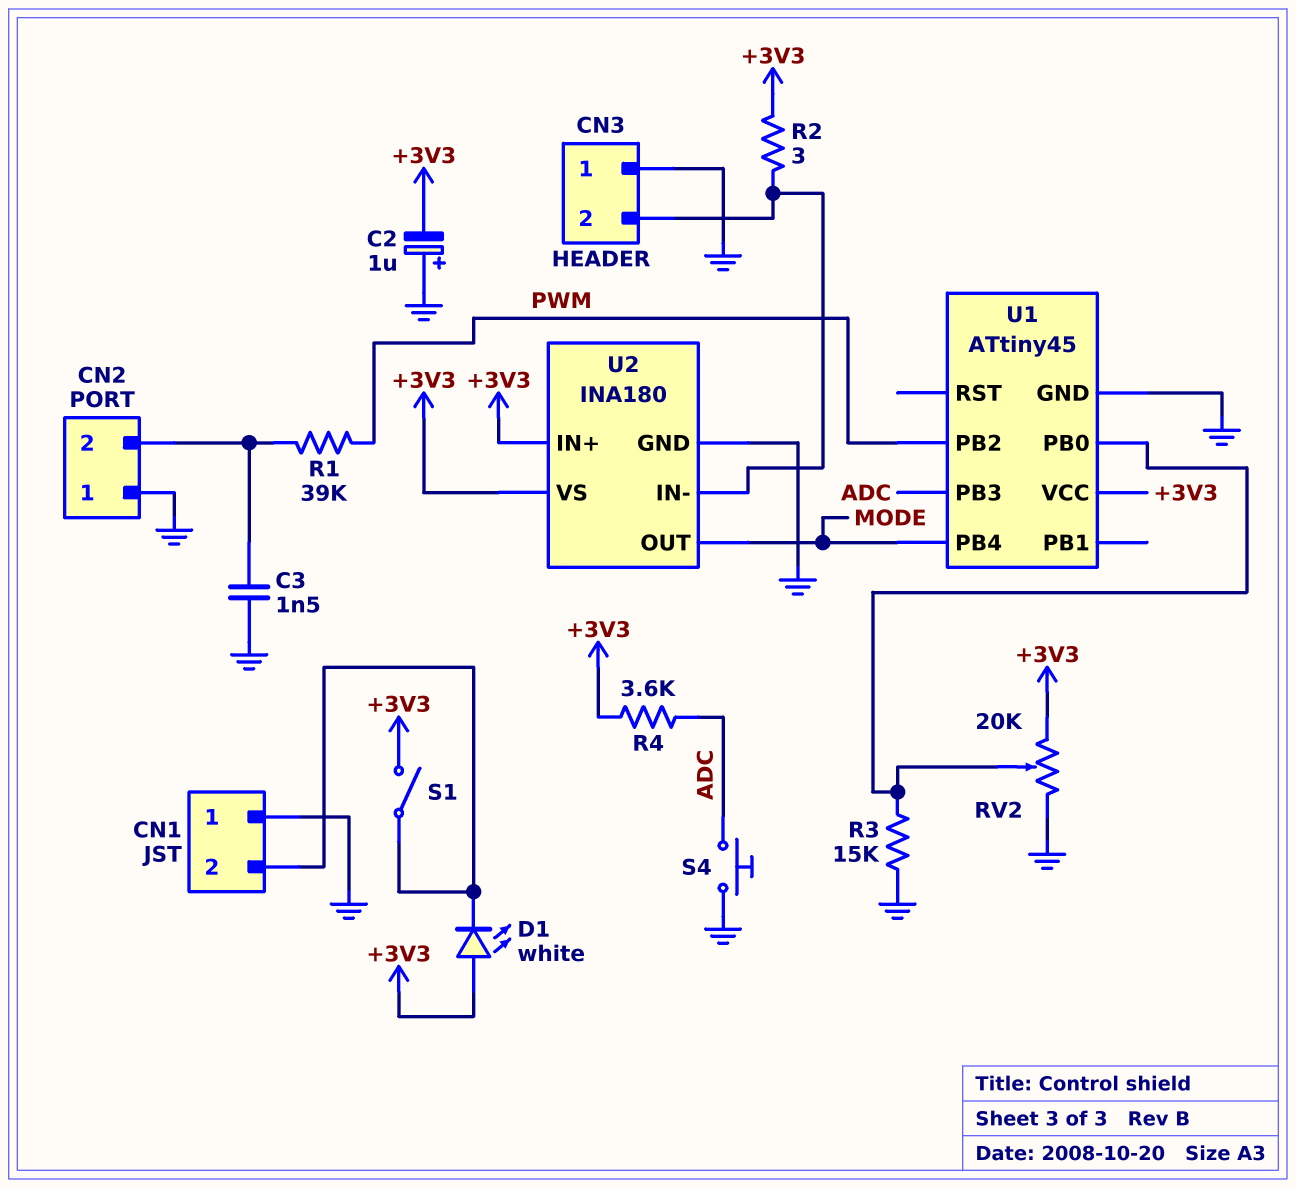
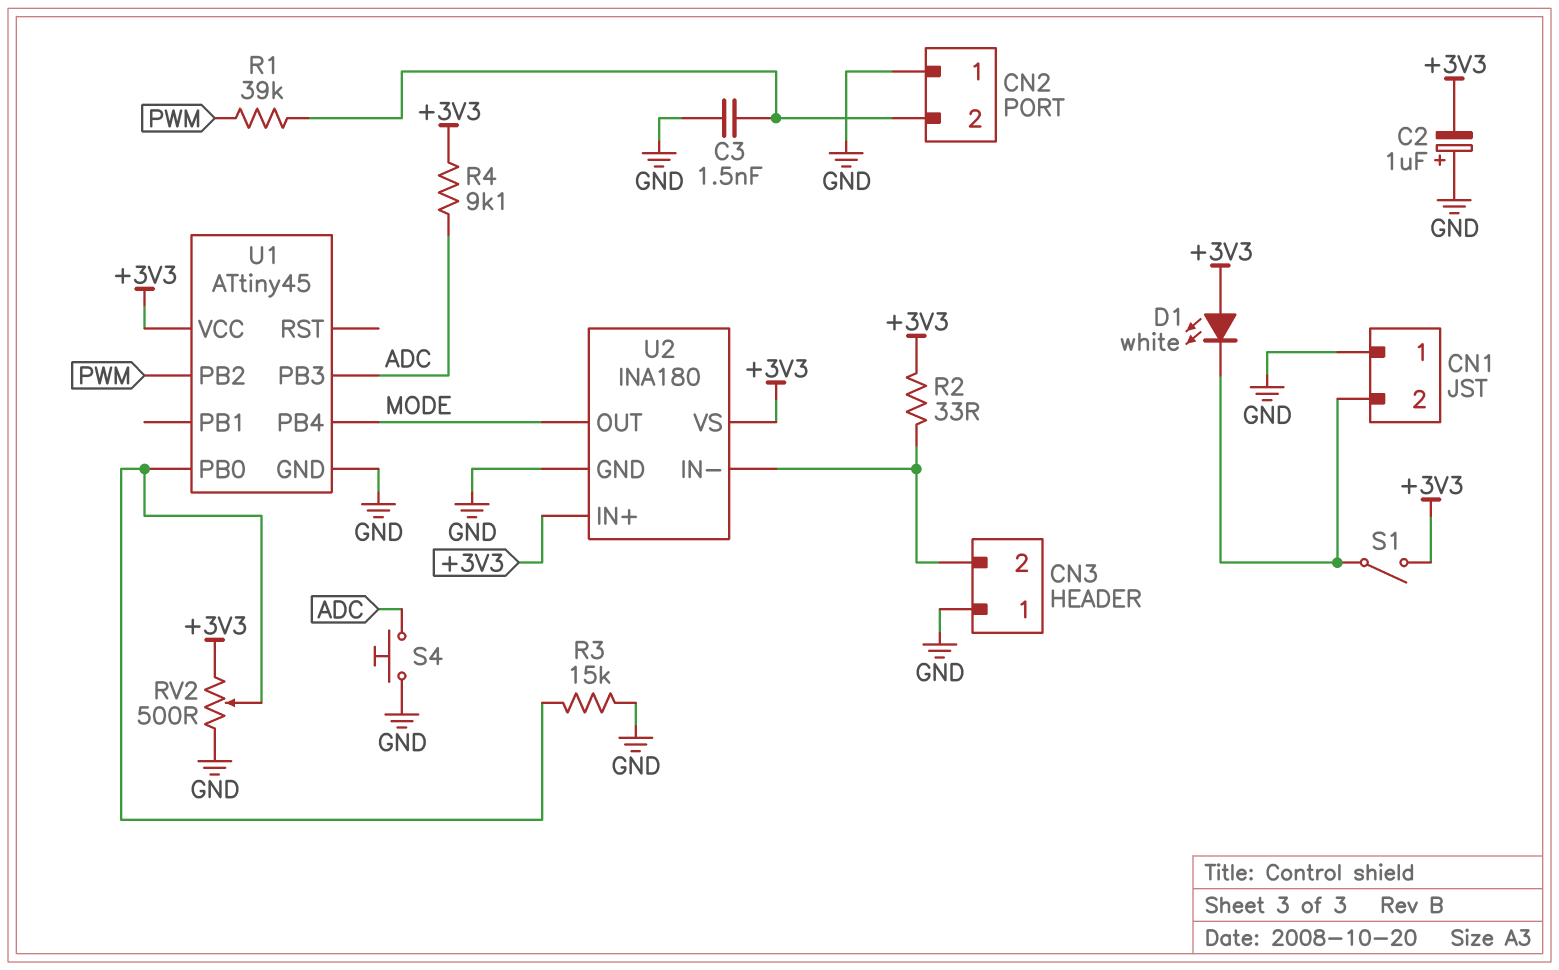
R2: 3 (+3V3, CN3/2) -> 33 (+3V3, CN3/2)
R4: 3.6k (+3V3, ADC) -> 9.1k (+3V3, ADC)
RV2: 20k (+3V3, GND, wiper U1/PB0) -> 500 (+3V3, GND, wiper U1/PB0)

